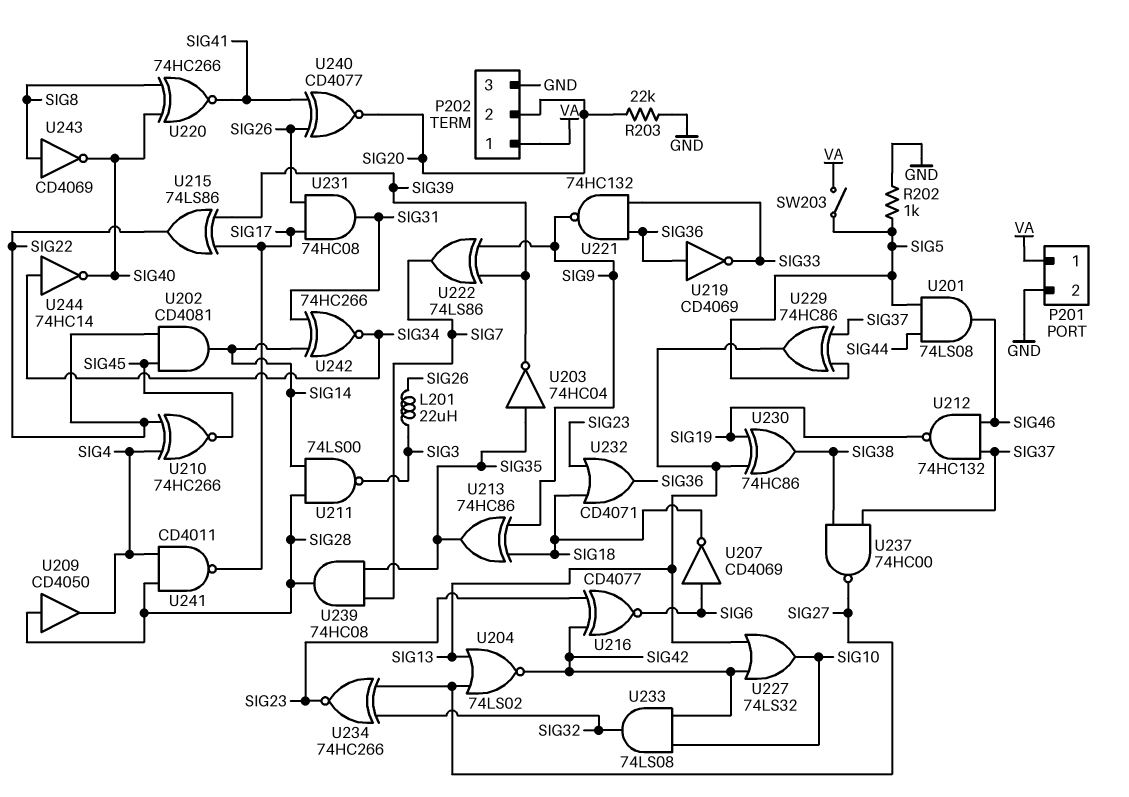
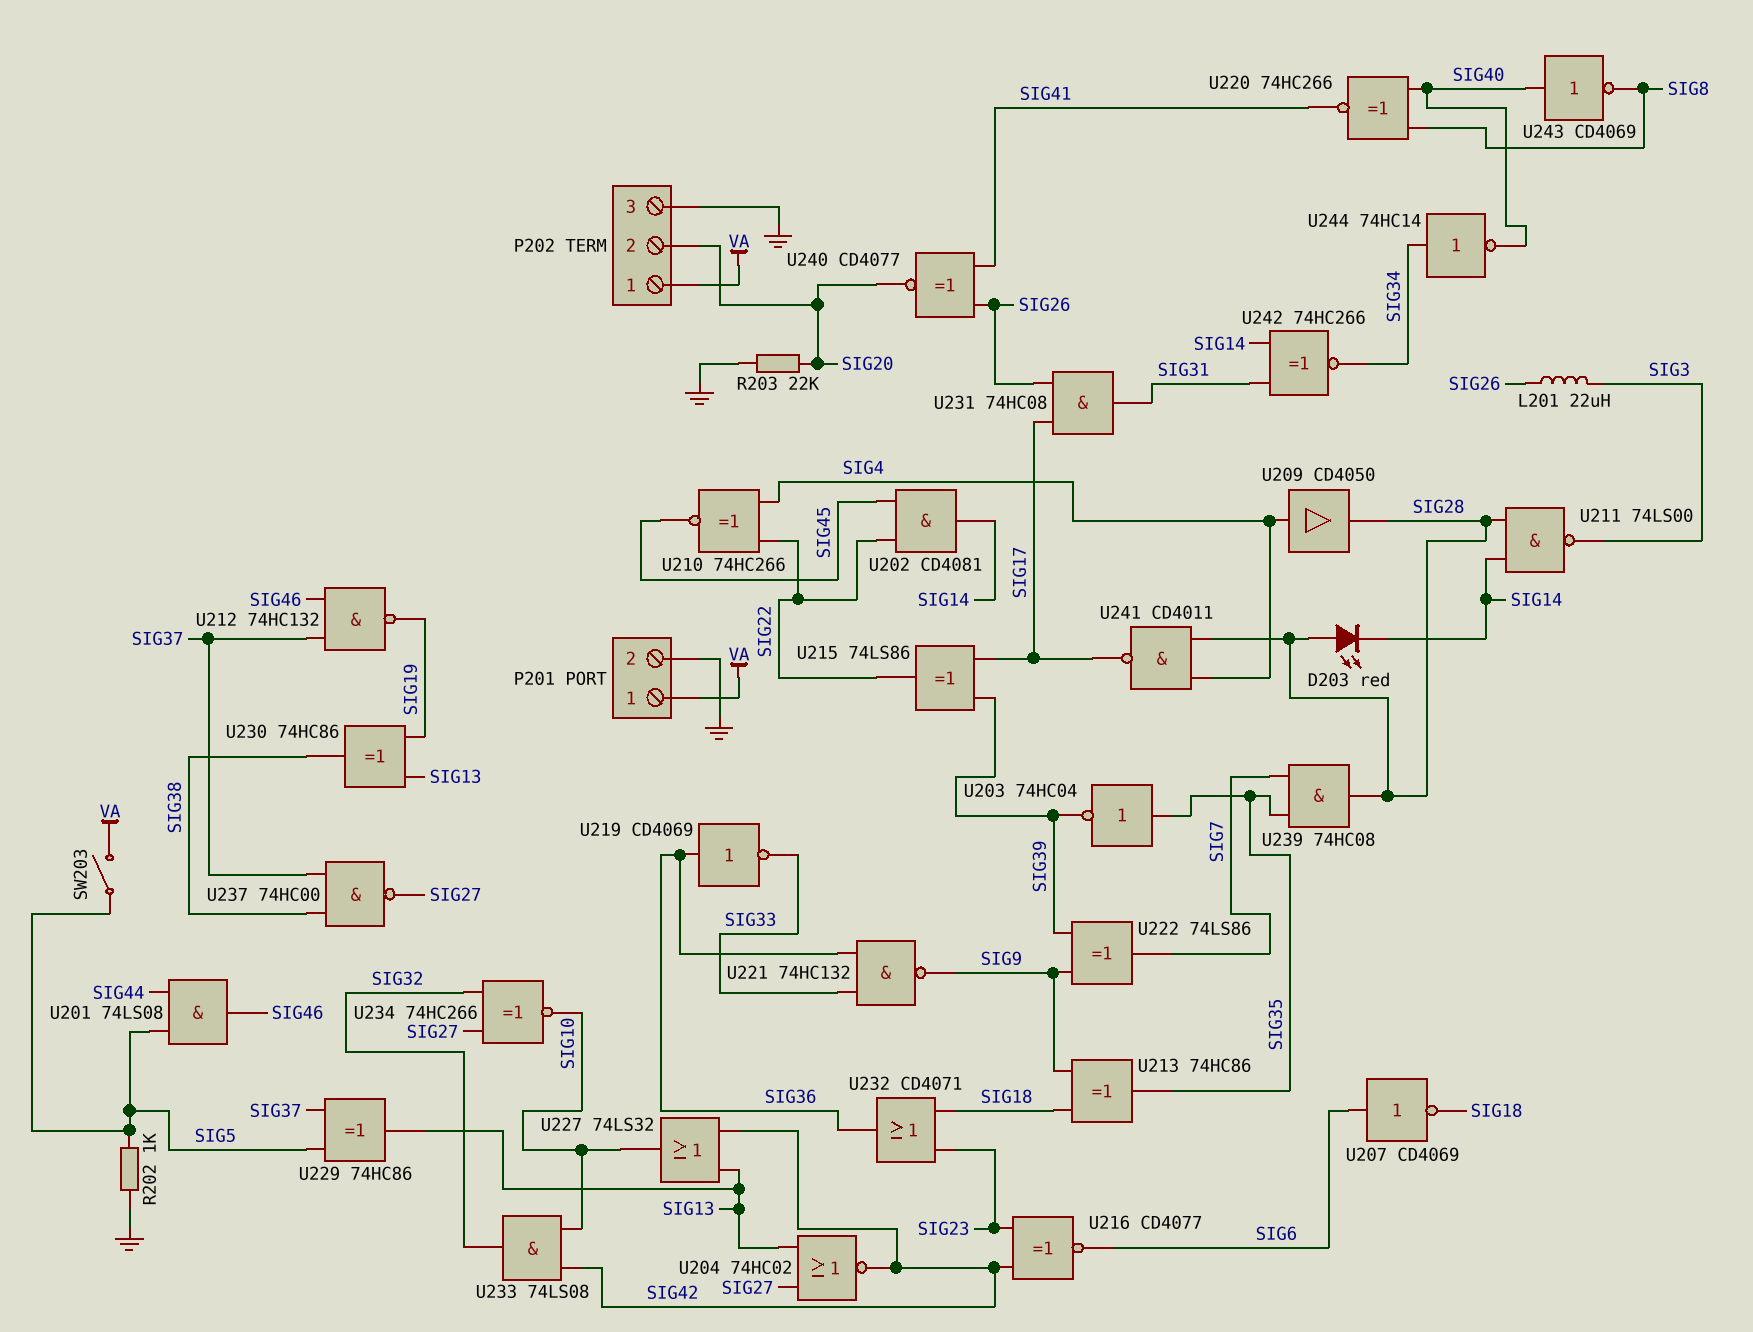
D203: none -> LED red (A SIG28, K SIG14)
U204: NOR 74LS02 (in SIG13, in SIG27, out SIG42) -> NOR 74HC02 (in SIG13, in SIG27, out SIG42)
U209: buffer CD4050 (in SIG28, out SIG4) -> buffer CD4050 (in SIG4, out SIG28)
U234: XNOR 74HC266 (in SIG27, in SIG32, out SIG23) -> XNOR 74HC266 (in SIG27, in SIG32, out SIG10)
U243: NOT CD4069 (in SIG8, out SIG40) -> NOT CD4069 (in SIG40, out SIG8)

